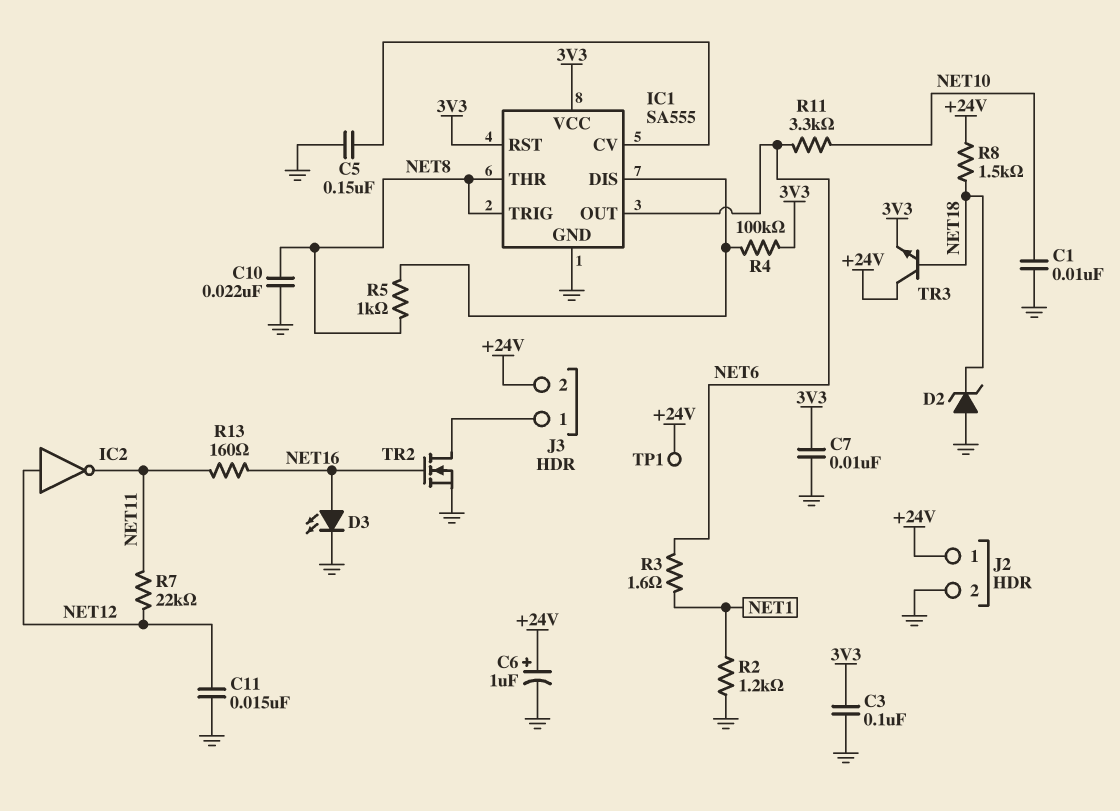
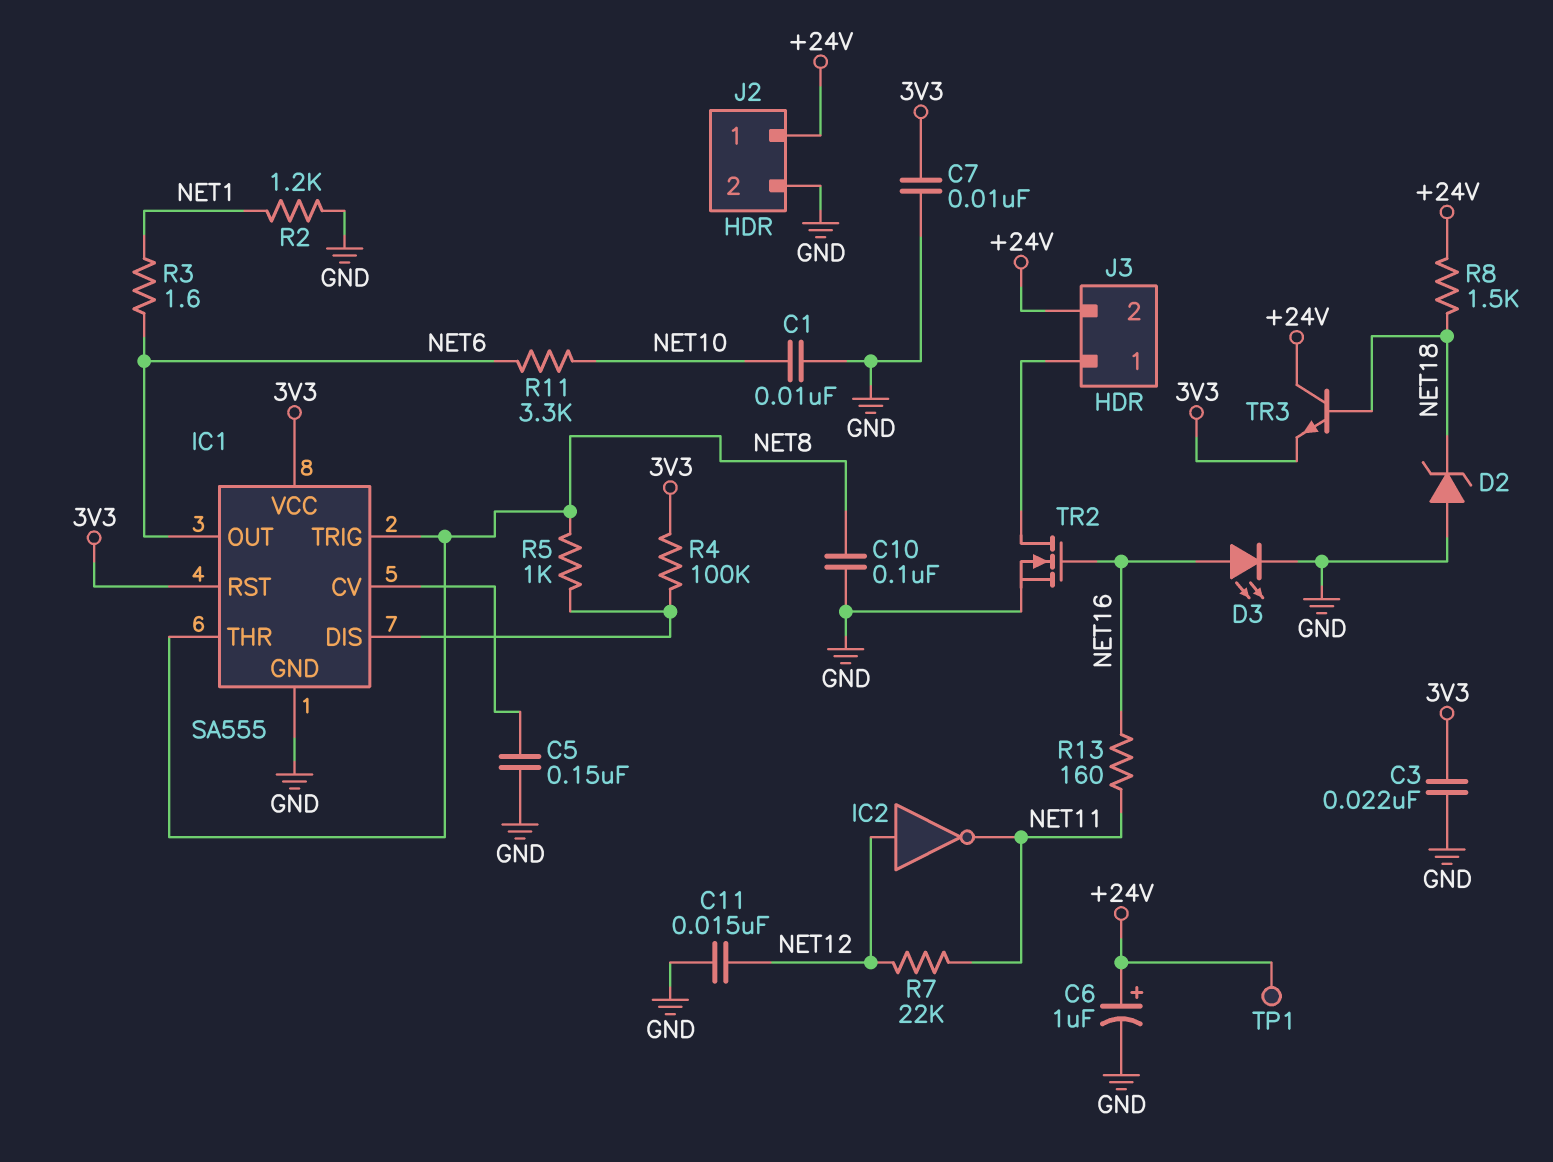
C3: 100nF (3V3, GND) -> 22nF (3V3, GND)
C10: 22nF (GND, NET8) -> 100nF (GND, NET8)

